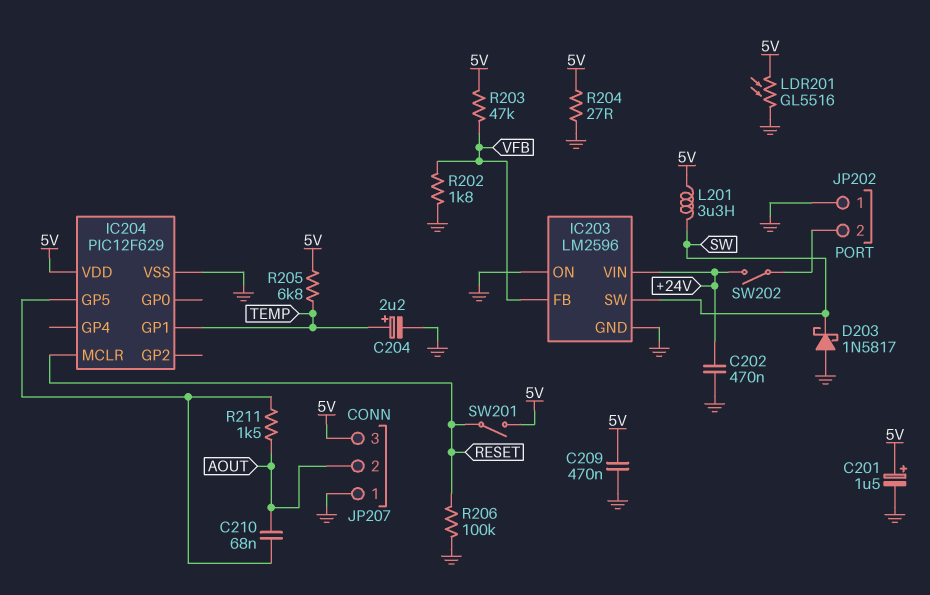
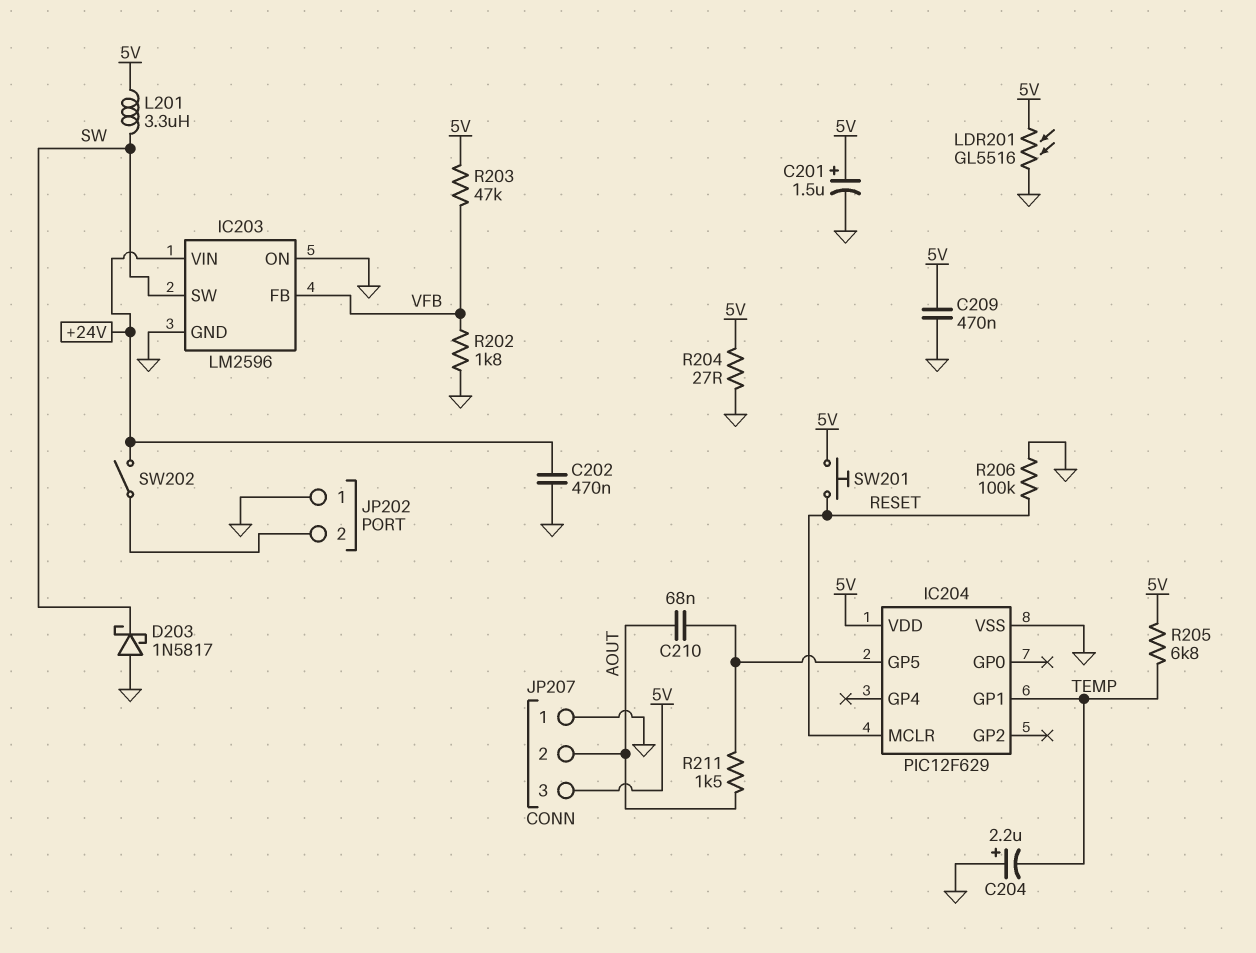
C204: 2.2uF (plus TEMP, minus GND) -> 2.2uF (plus GND, minus TEMP)
SW201: switch (5V, RESET) -> button (5V, RESET)

